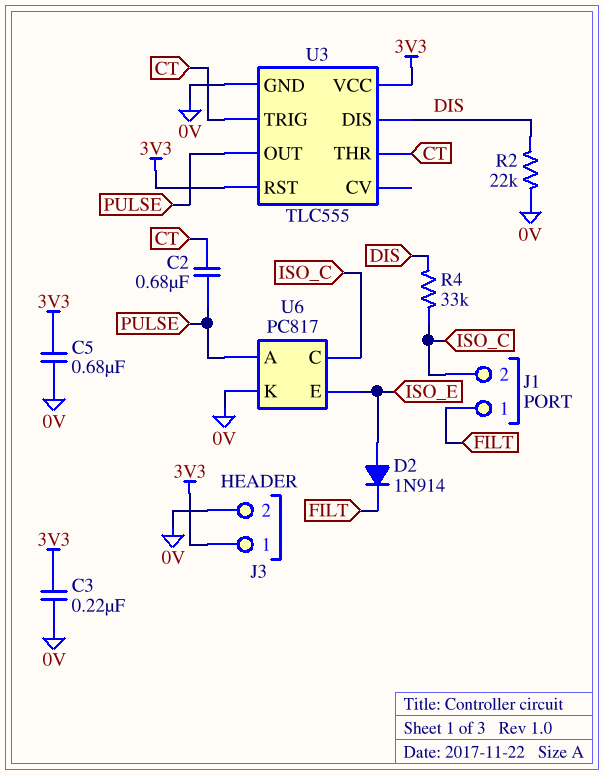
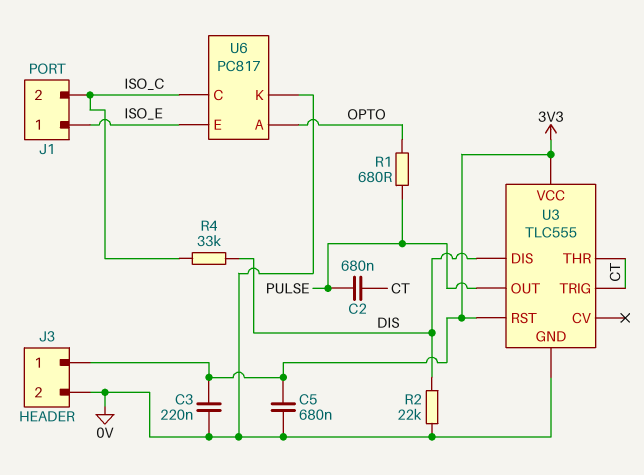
D2: diode 1N914 (A ISO_E, K FILT) -> none
J1 pin 1: FILT -> ISO_E
R1: none -> 680 (OPTO, PULSE)
U6 pin A: PULSE -> OPTO

